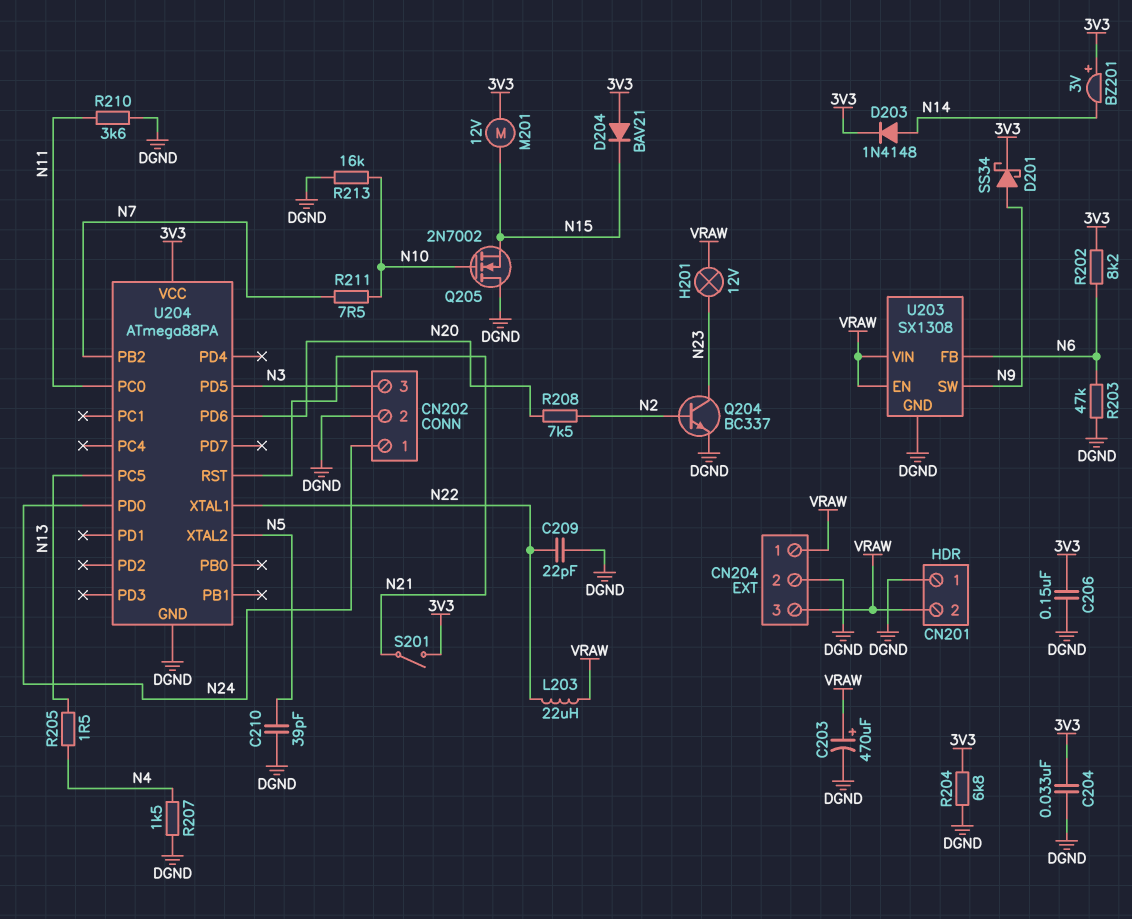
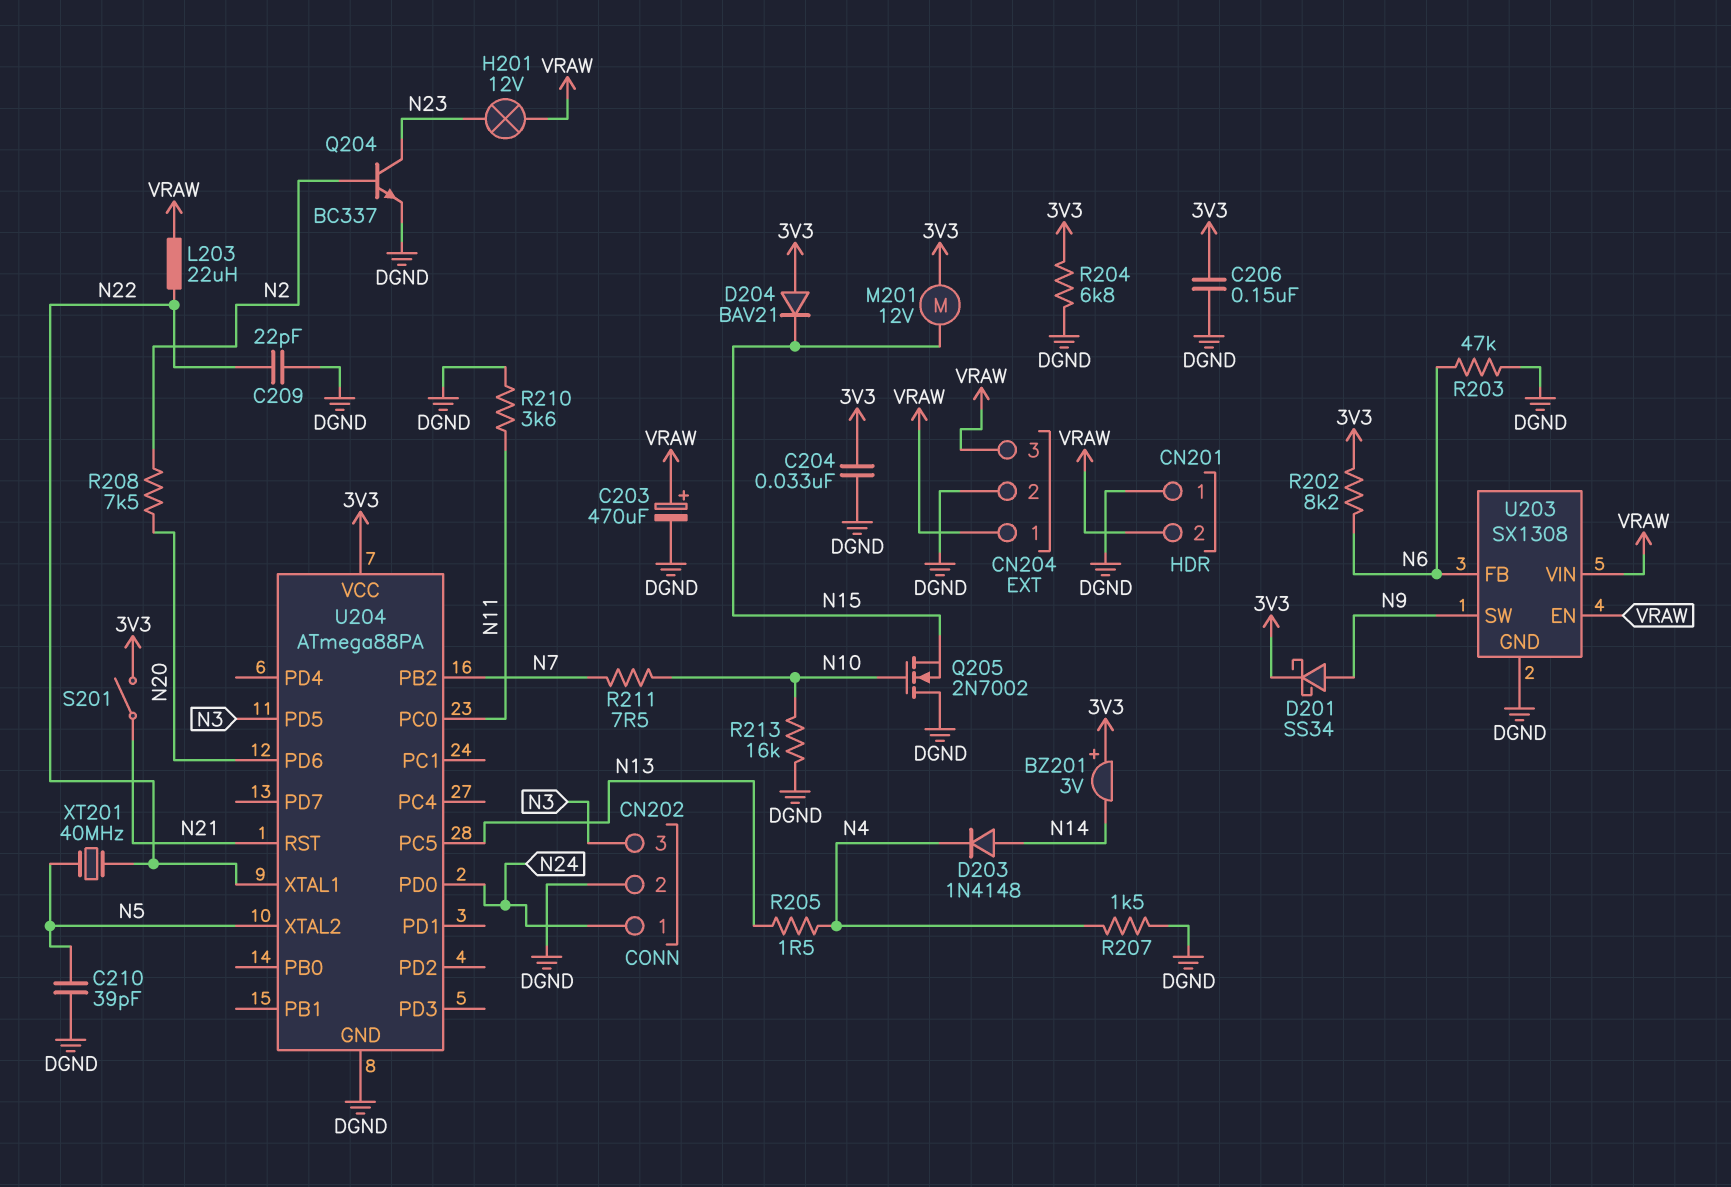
D203: diode 1N4148 (A N14, K 3V3) -> diode 1N4148 (A N14, K N4)
XT201: none -> 40MHz (N5, N22)

